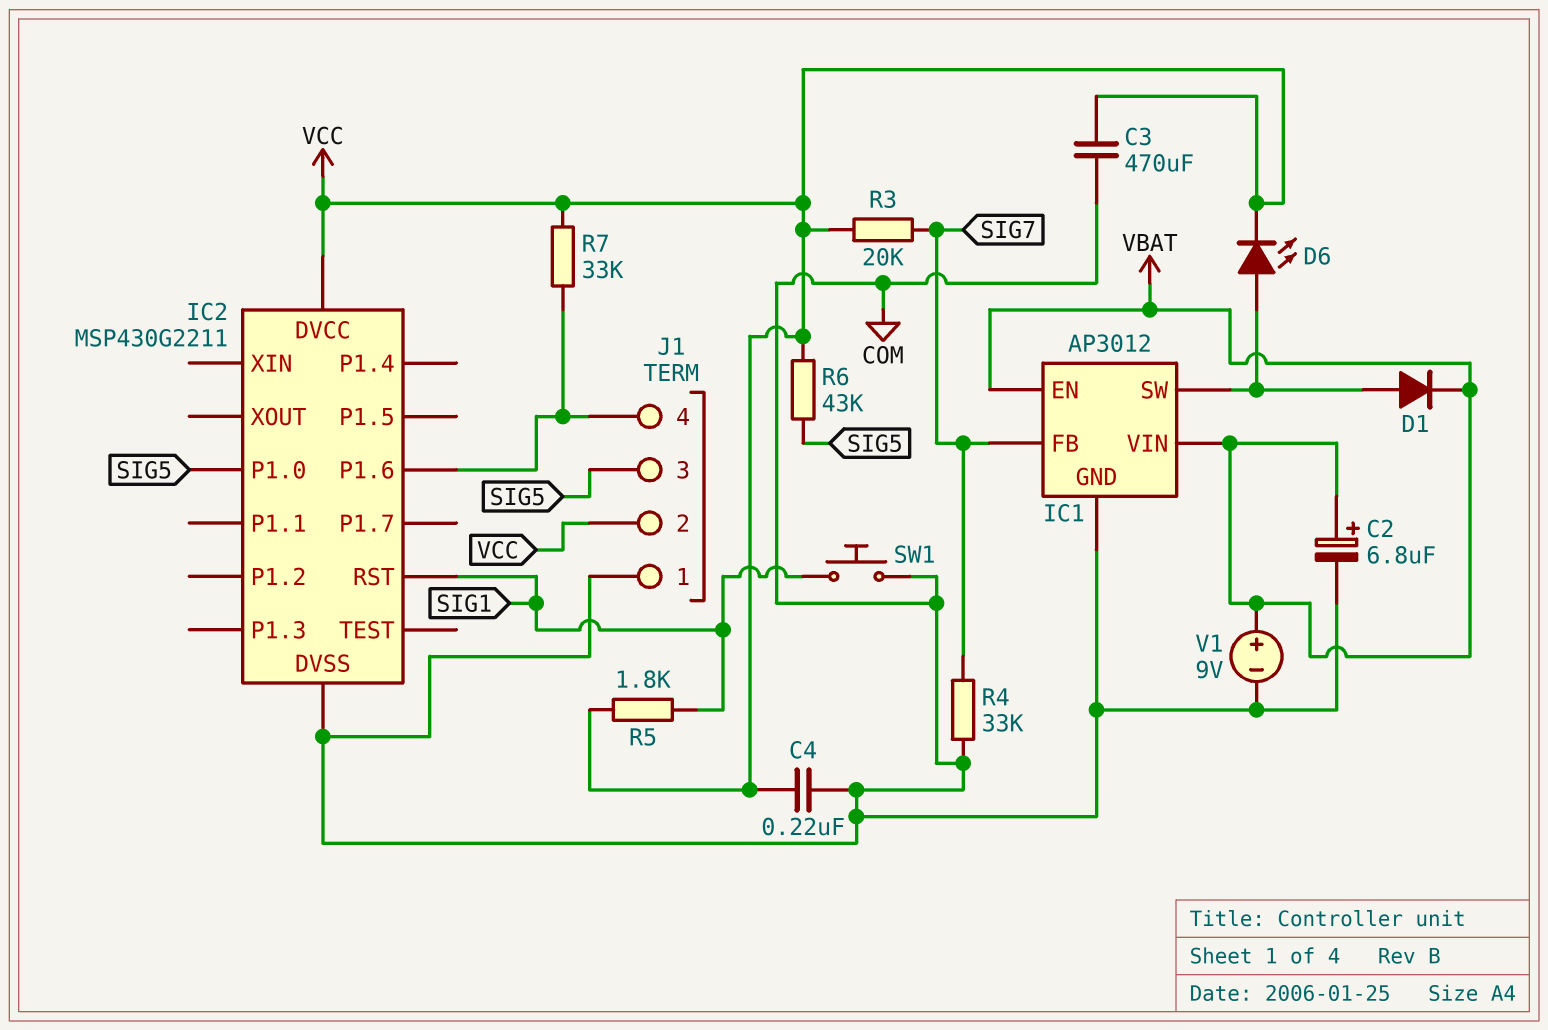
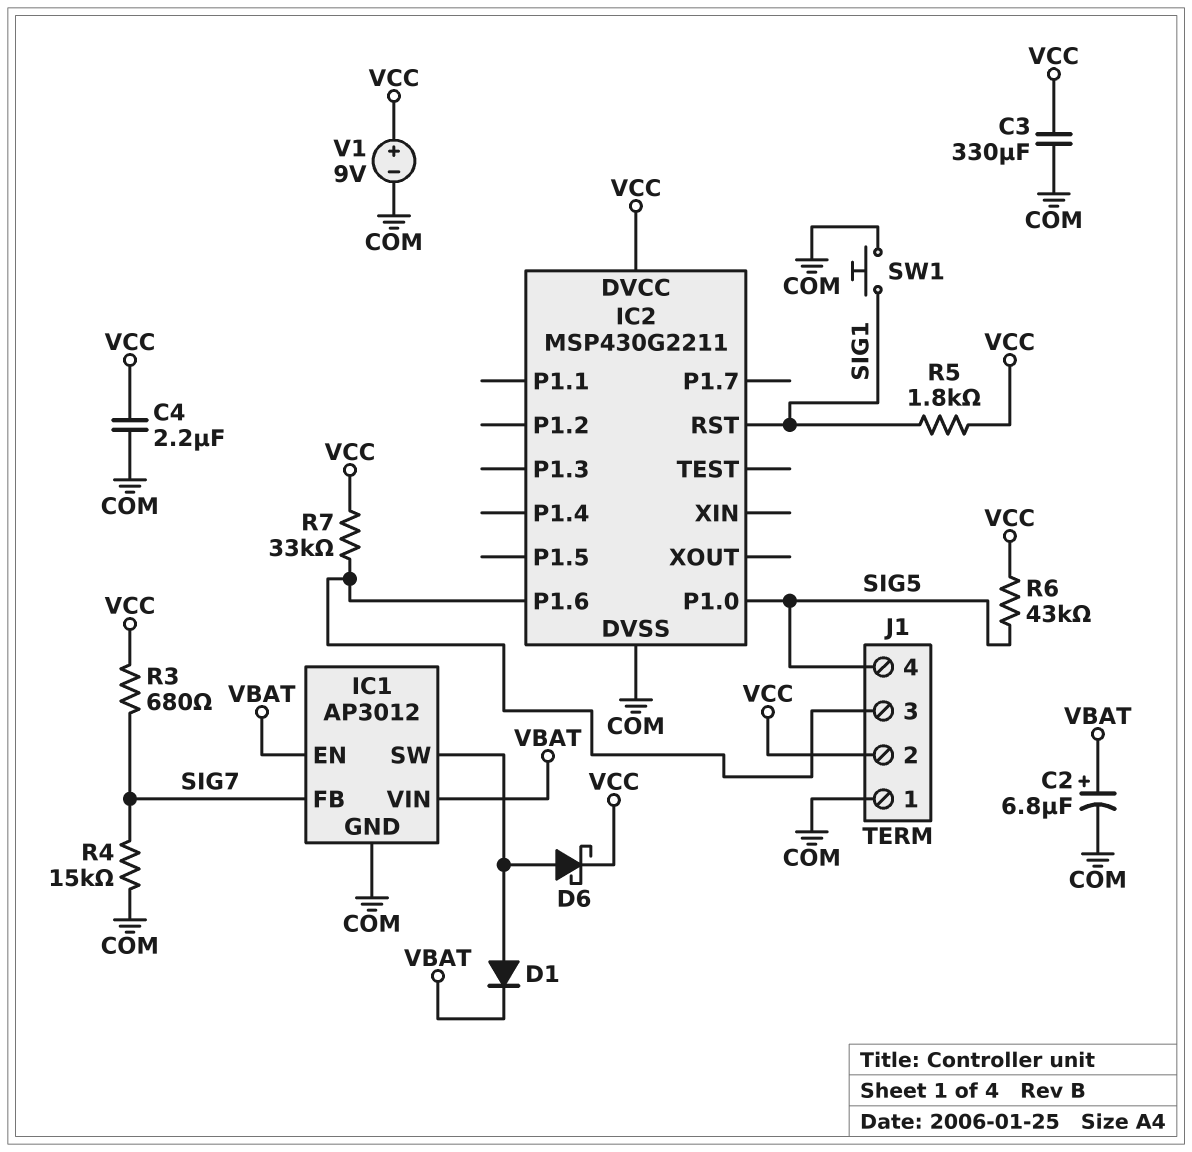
C3: 470uF (COM, VCC) -> 330uF (COM, VCC)
C4: 220nF (COM, VCC) -> 2.2uF (COM, VCC)
D6: LED (A IC1/SW, K VCC) -> schottky (A IC1/SW, K VCC)
J1 pin 3: SIG5 -> IC2/P1.6
J1 pin 4: IC2/P1.6 -> SIG5
R3: 20k (SIG7, VCC) -> 680 (SIG7, VCC)
R4: 33k (COM, SIG7) -> 15k (COM, SIG7)
V1: 9V (plus VBAT, minus COM) -> 9V (plus VCC, minus COM)

